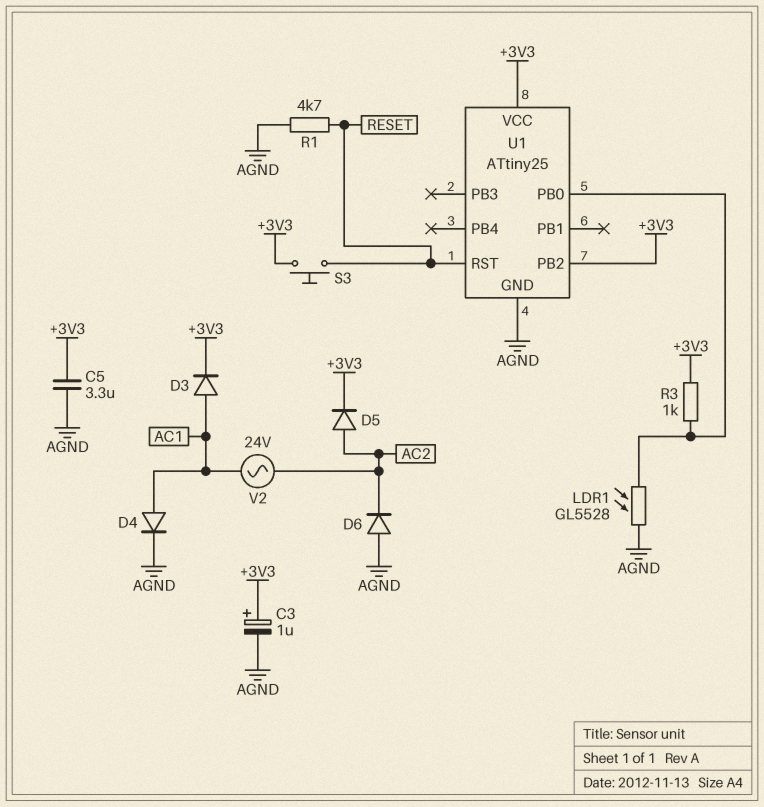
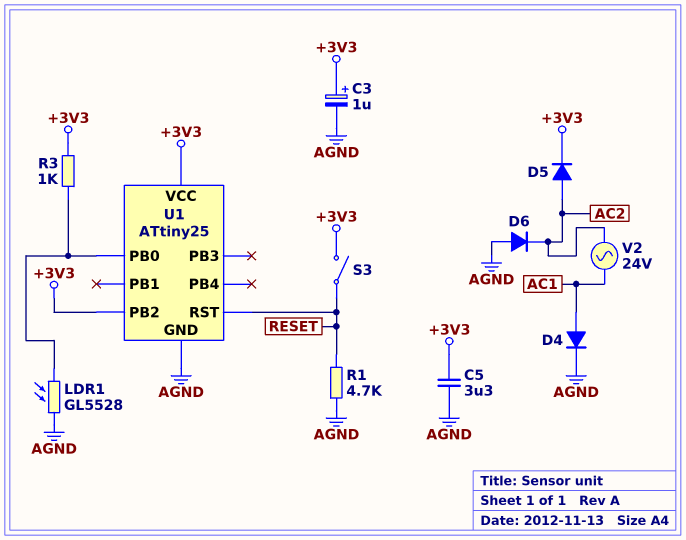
D3: diode (A AC1, K +3V3) -> none
S3: button (+3V3, RESET) -> switch (+3V3, RESET)

